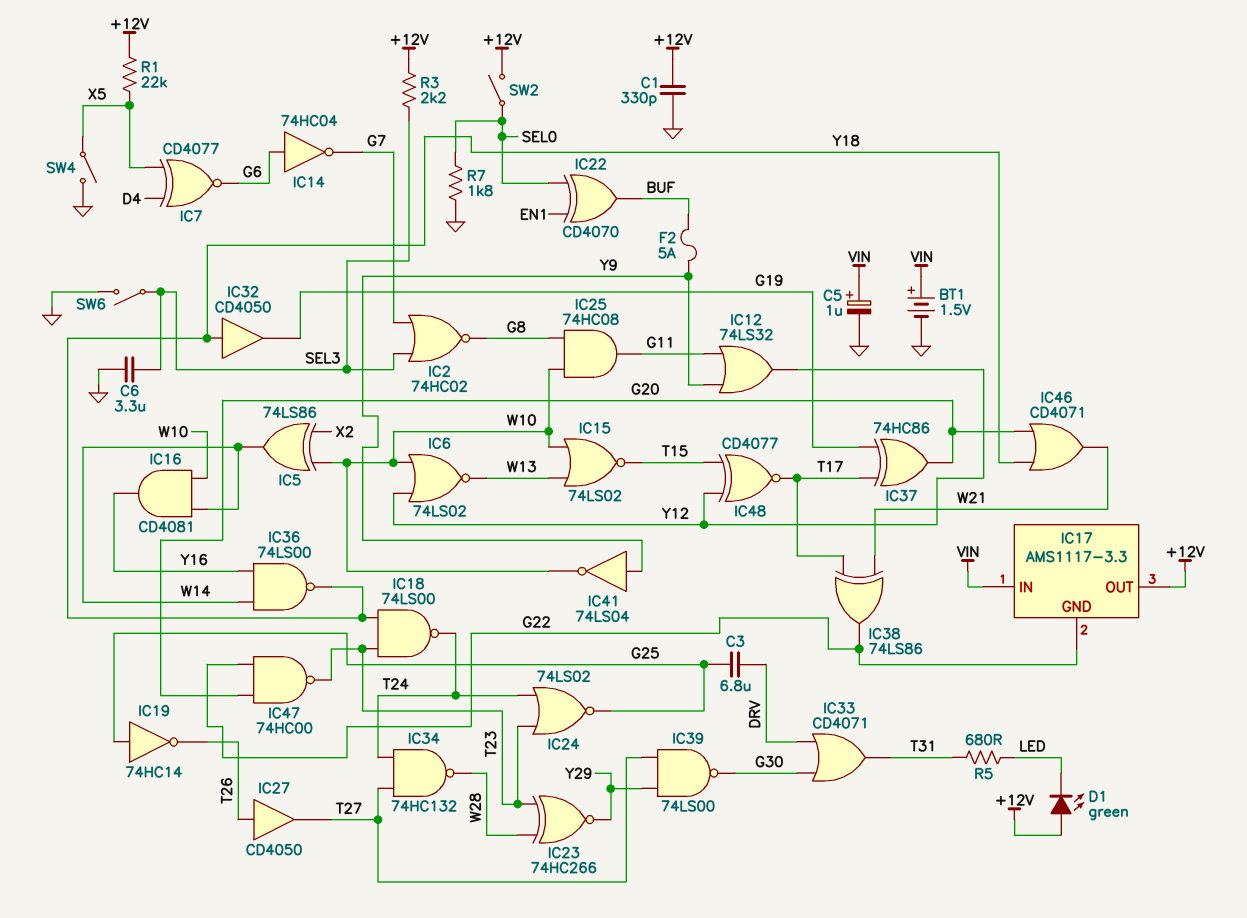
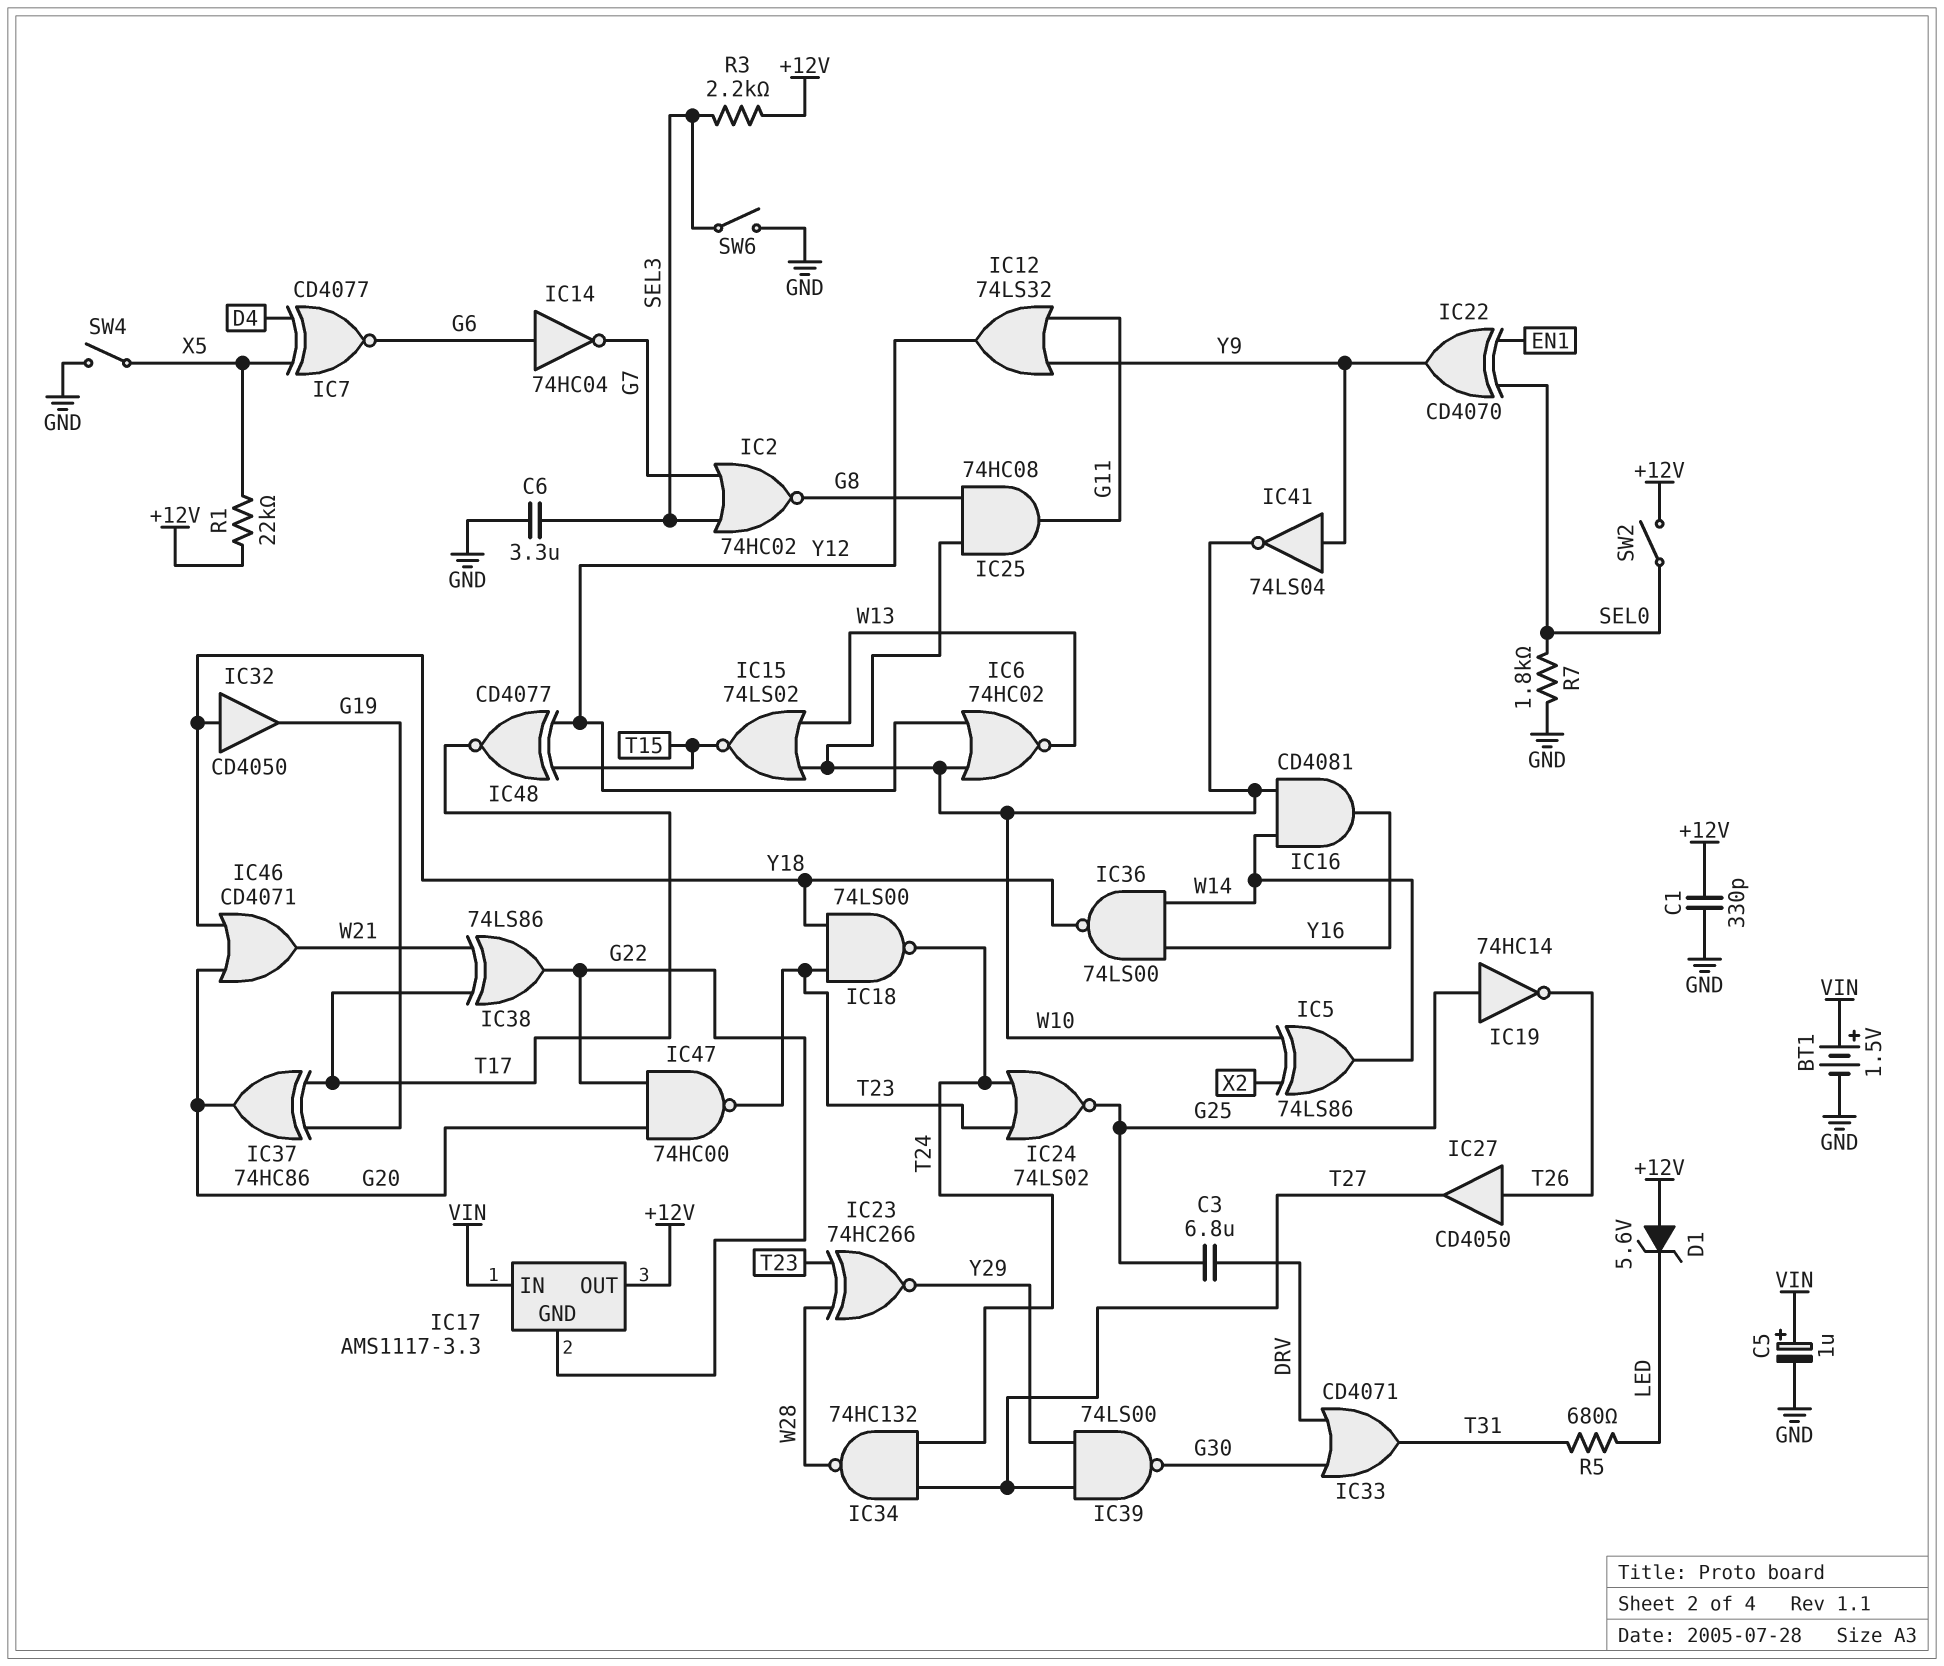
D1: LED green (A +12V, K LED) -> zener 5.6V (A +12V, K LED)
F2: 5A (BUF, Y9) -> none
IC6: NOR 74LS02 (in W10, in Y12, out W13) -> NOR 74HC02 (in W10, in Y12, out W13)
IC22: XOR CD4070 (in EN1, in SEL0, out BUF) -> XOR CD4070 (in EN1, in SEL0, out Y9)

